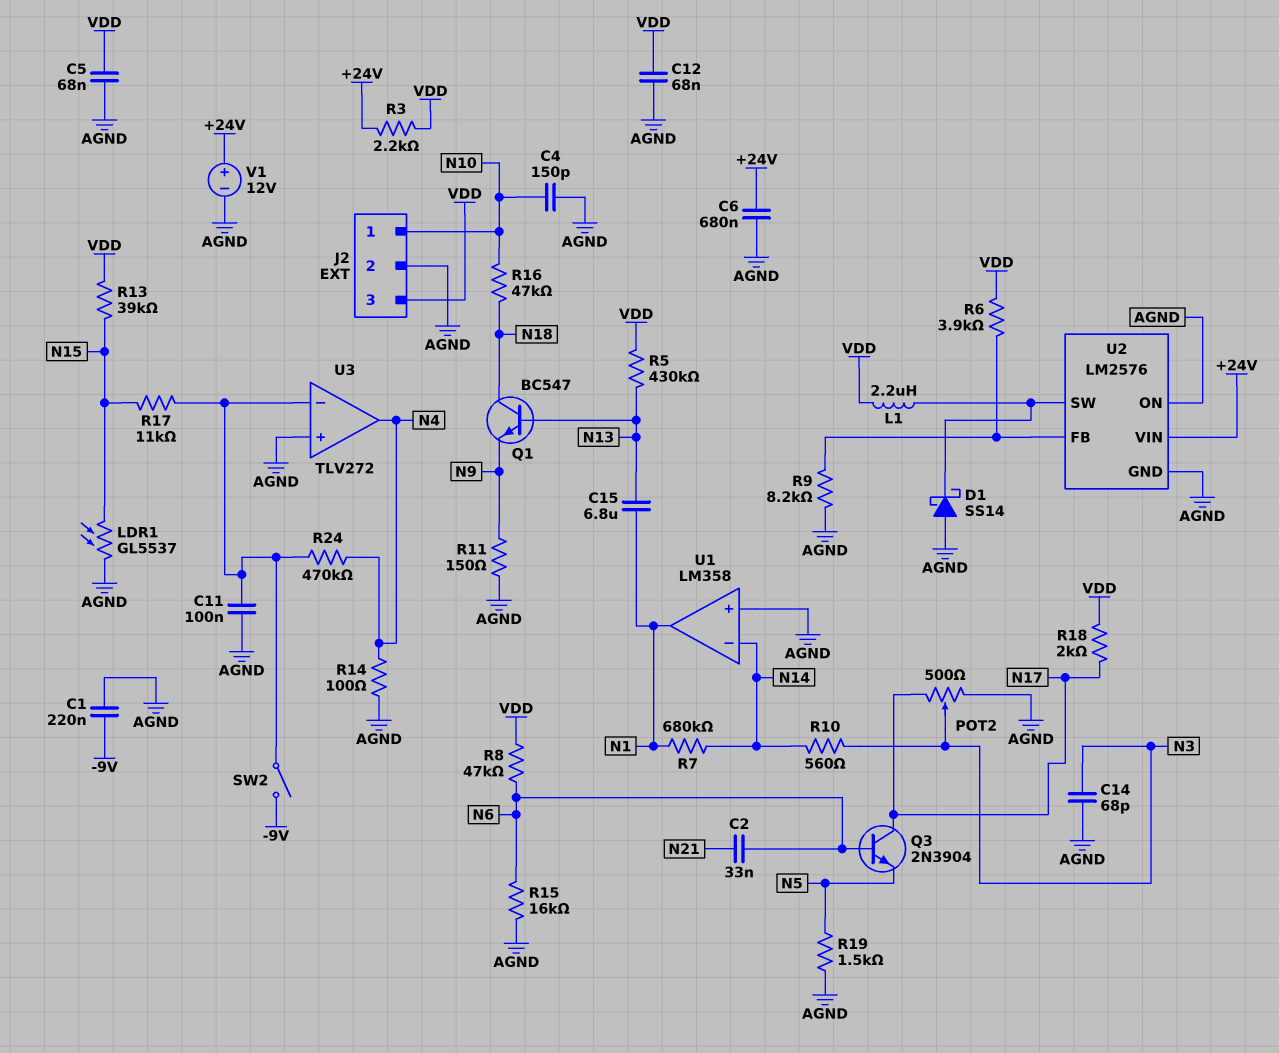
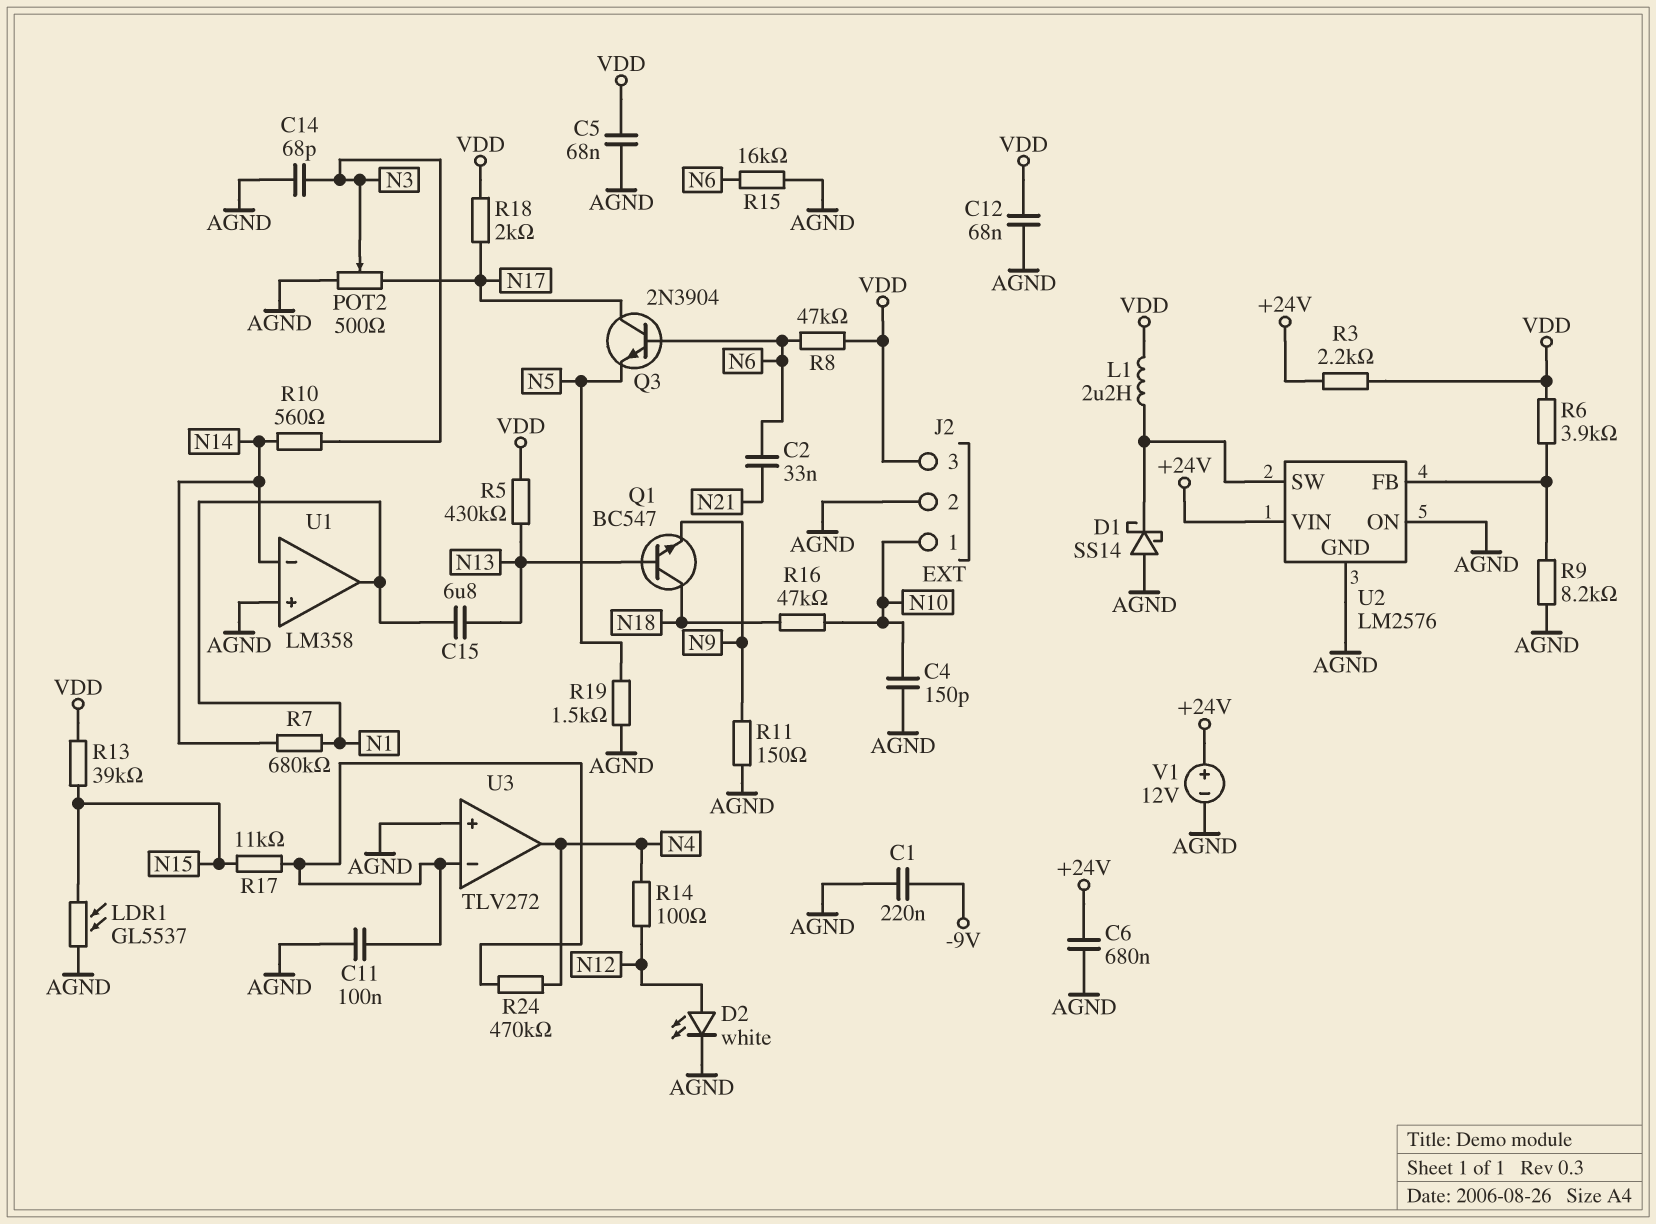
D2: none -> LED white (A N12, K AGND)
R14: 100 (AGND, N4) -> 100 (N4, N12)
SW2: switch (-9V, U3/in-) -> none

